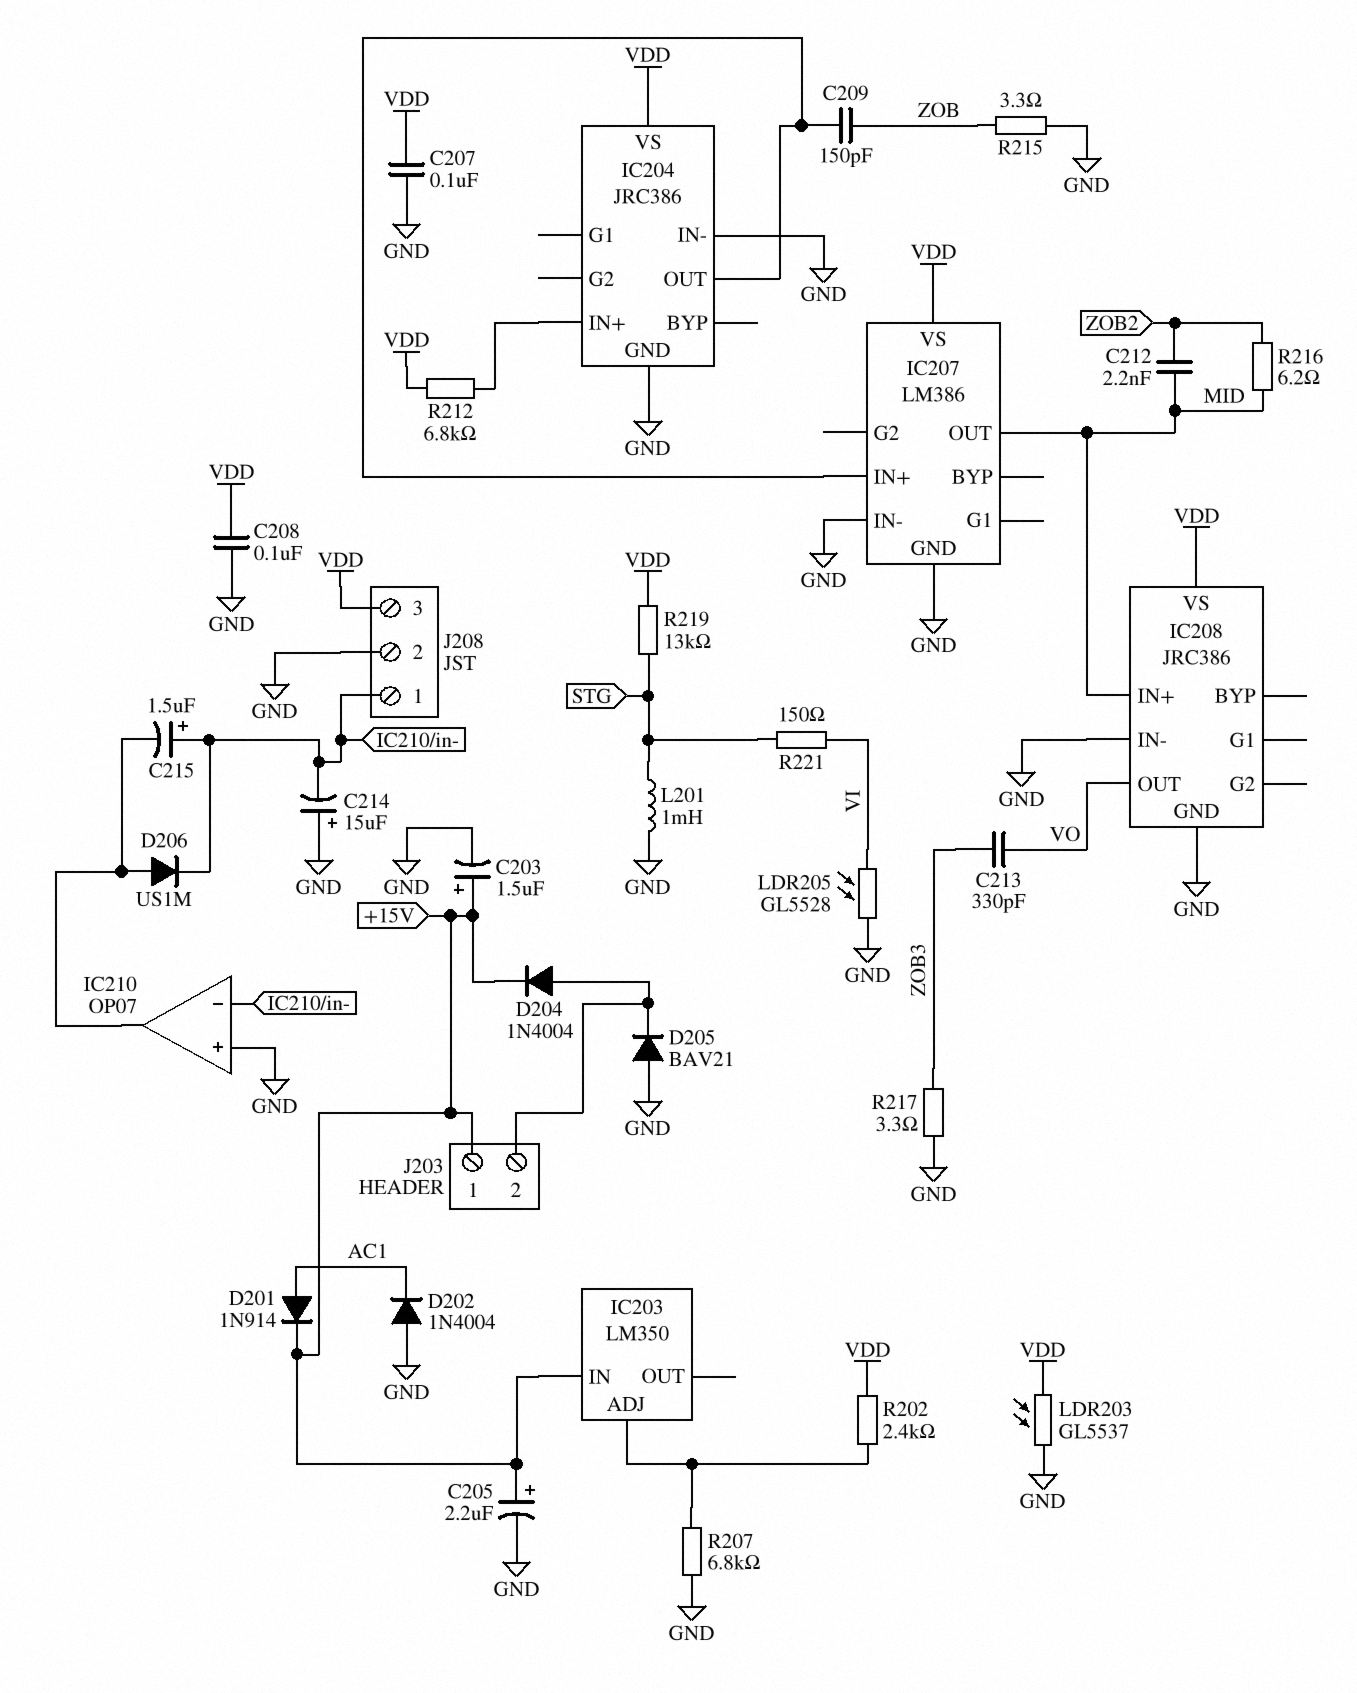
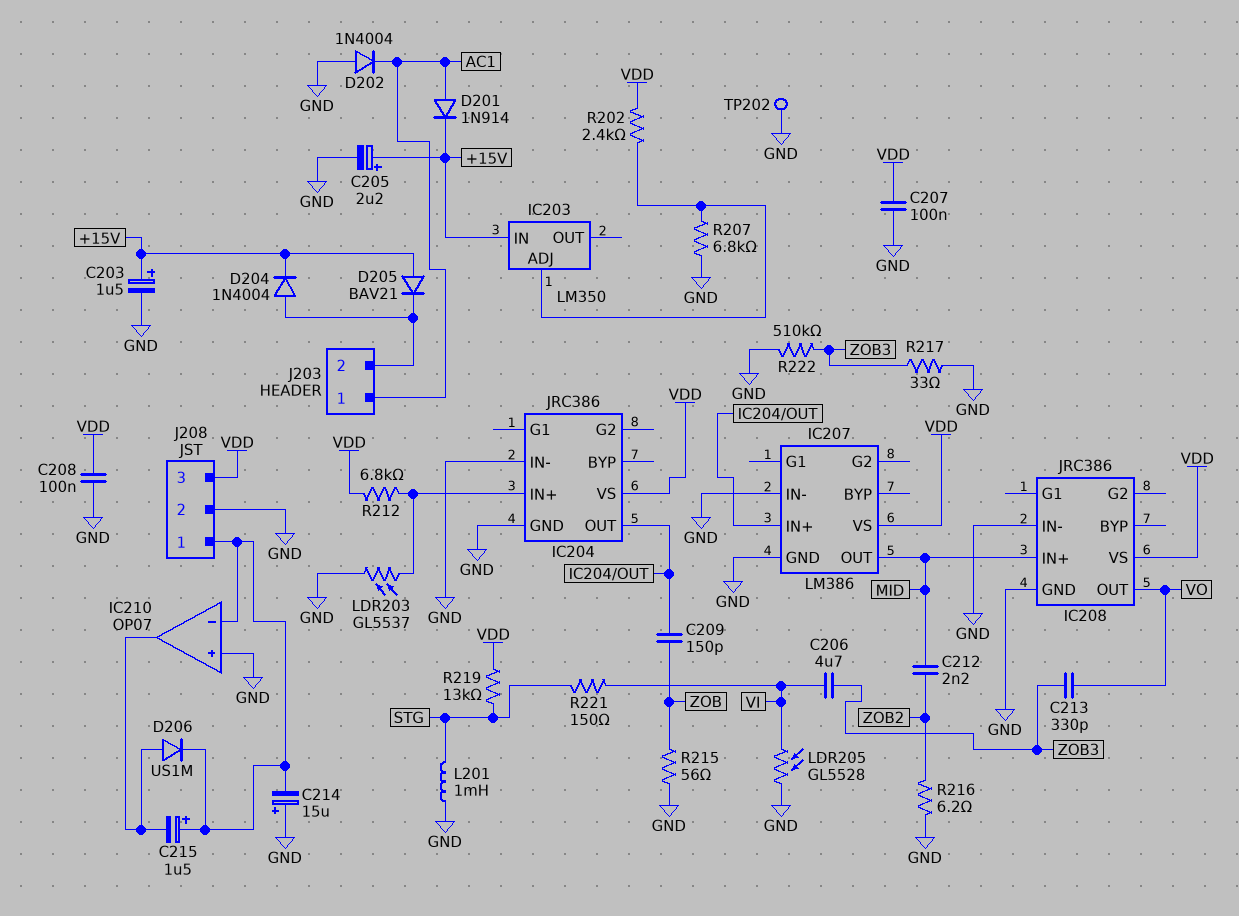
C206: none -> 4.7uF (VI, ZOB3)
D205: diode BAV21 (A GND, K J203/2) -> diode BAV21 (A +15V, K J203/2)
J203 pin 1: +15V -> AC1
LDR203: GL5537 (GND, VDD) -> GL5537 (GND, IC204/IN+)
R215: 3.3 (GND, ZOB) -> 56 (GND, ZOB)
R216: 6.2 (MID, ZOB2) -> 6.2 (GND, ZOB2)
R217: 3.3 (GND, ZOB3) -> 33 (GND, ZOB3)
R222: none -> 510k (GND, ZOB3)
TP202: none -> test point (GND)

